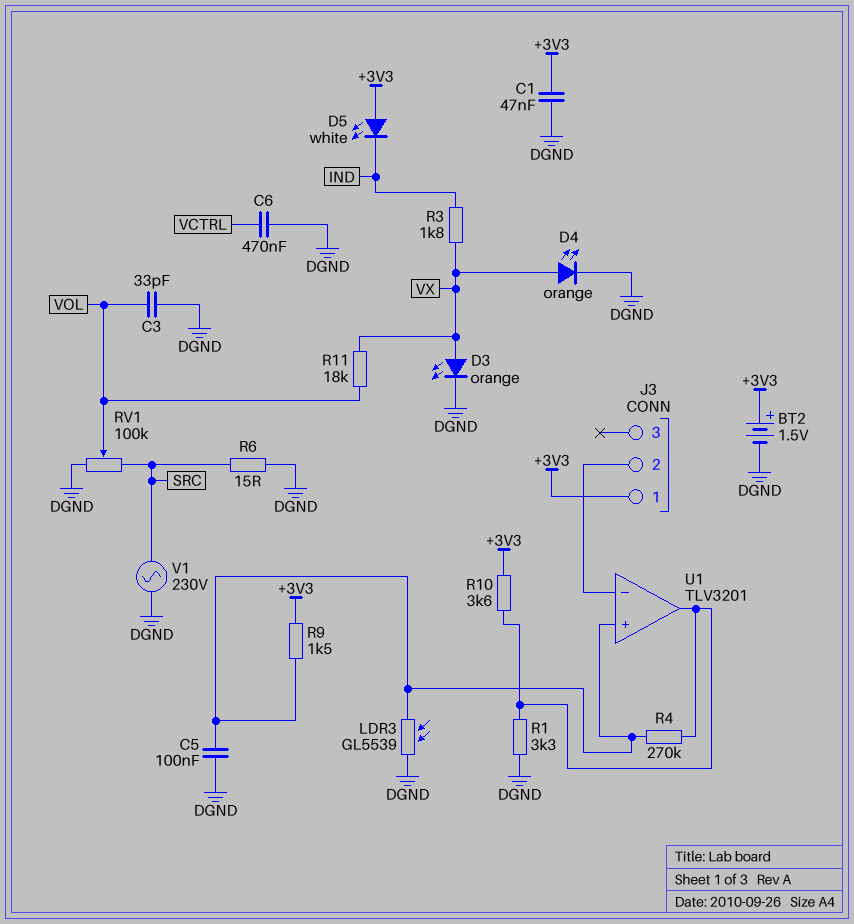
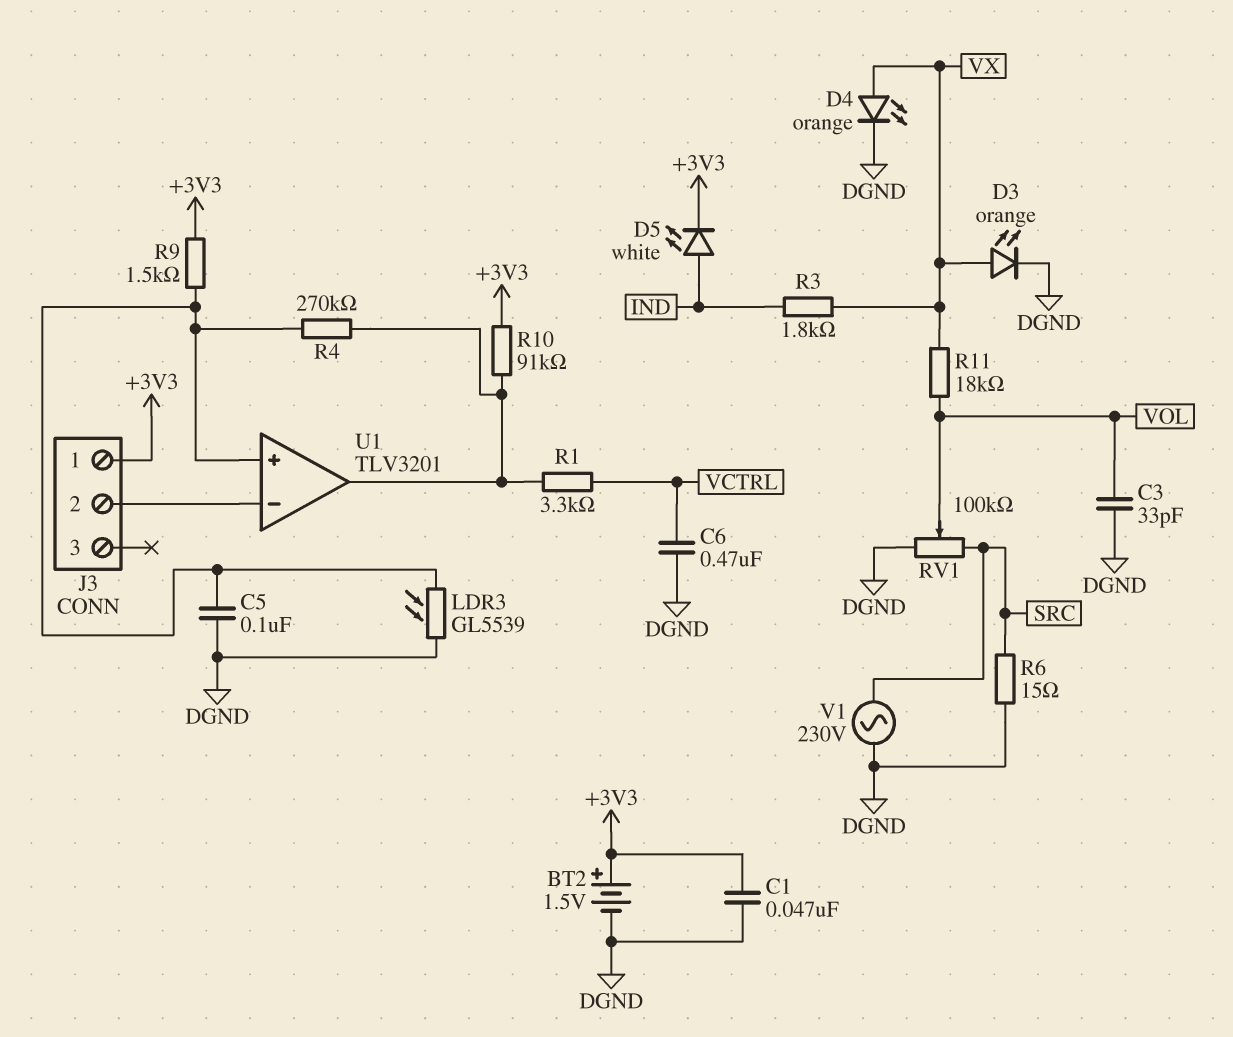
D5: LED white (A +3V3, K IND) -> LED white (A IND, K +3V3)
R1: 3.3k (DGND, U1/out) -> 3.3k (U1/out, VCTRL)
R10: 3.6k (+3V3, U1/out) -> 91k (+3V3, U1/out)

